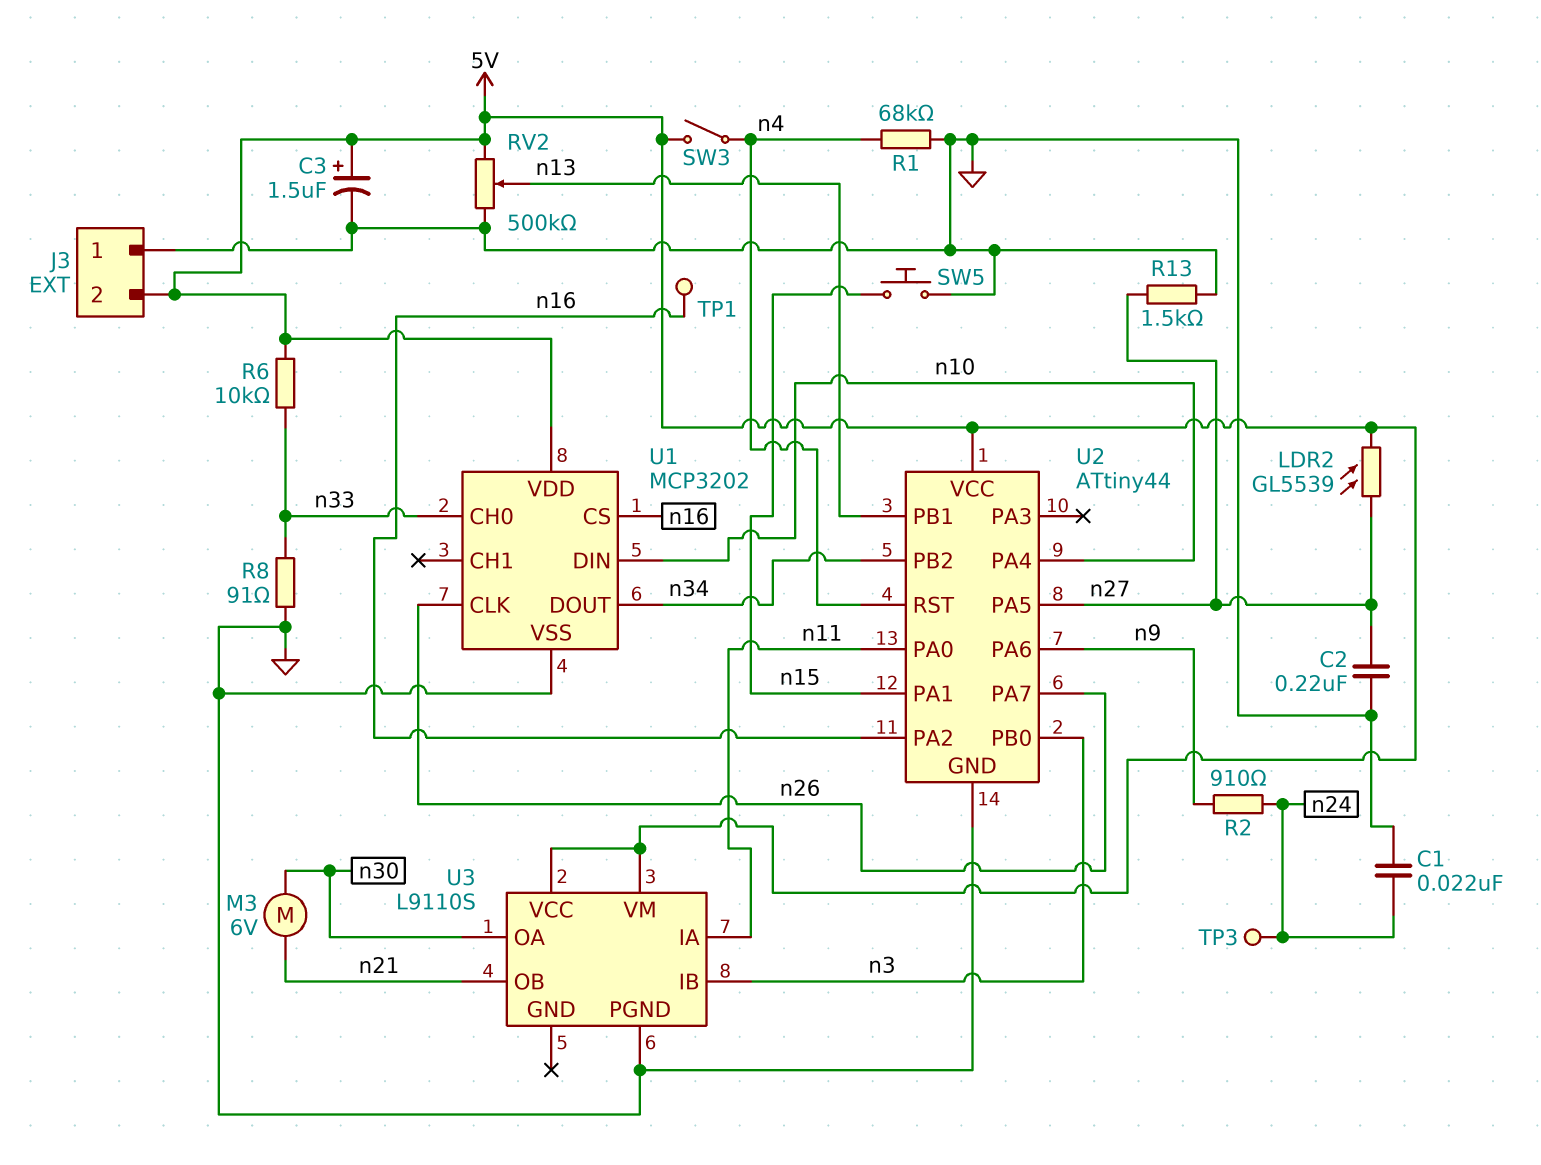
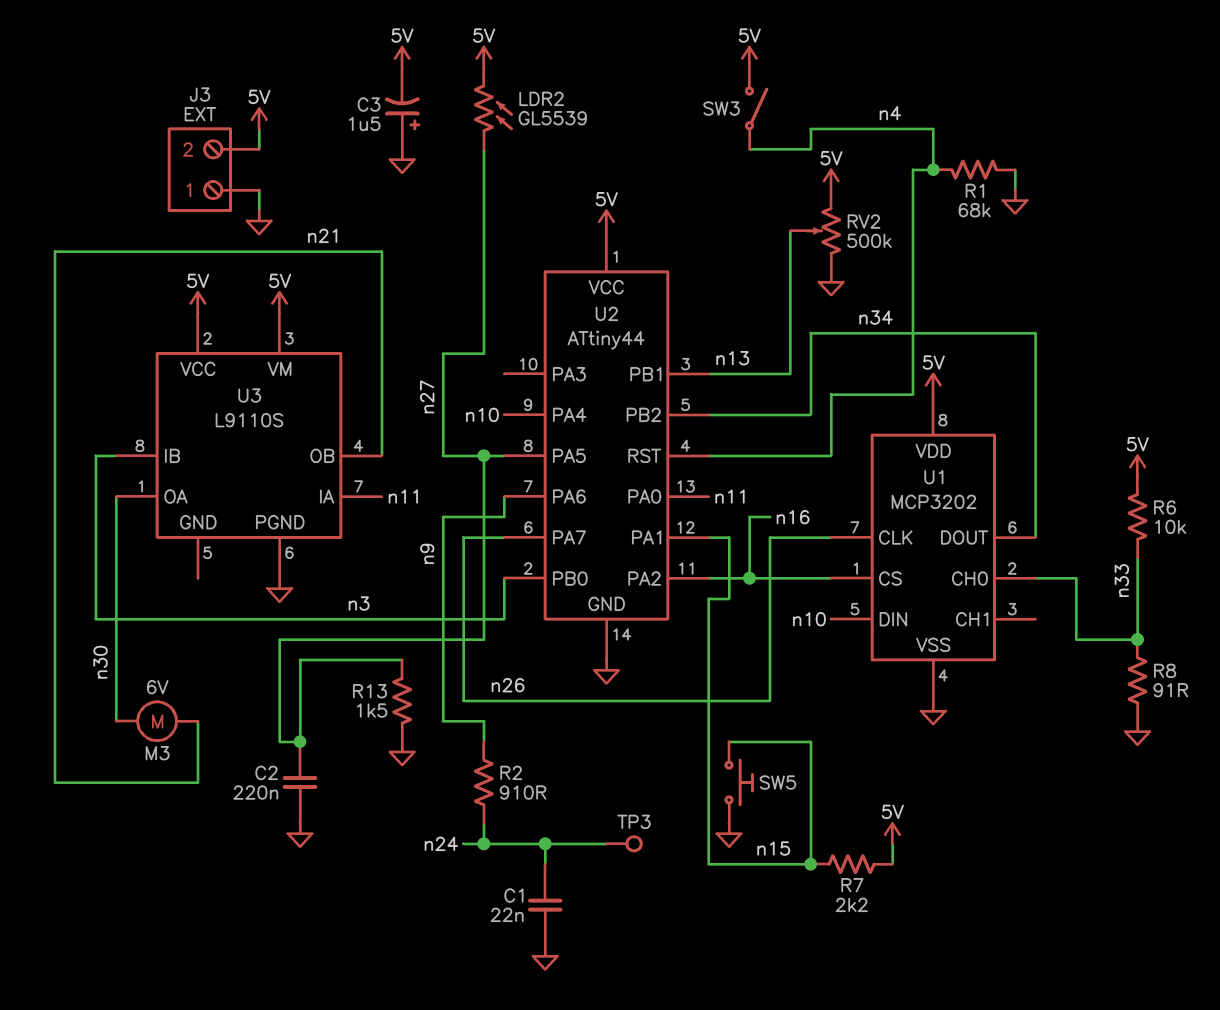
C3: 1.5uF (plus 5V, minus GND) -> 1.5uF (plus GND, minus 5V)
R7: none -> 2.2k (5V, n15)
TP1: test point (n16) -> none

